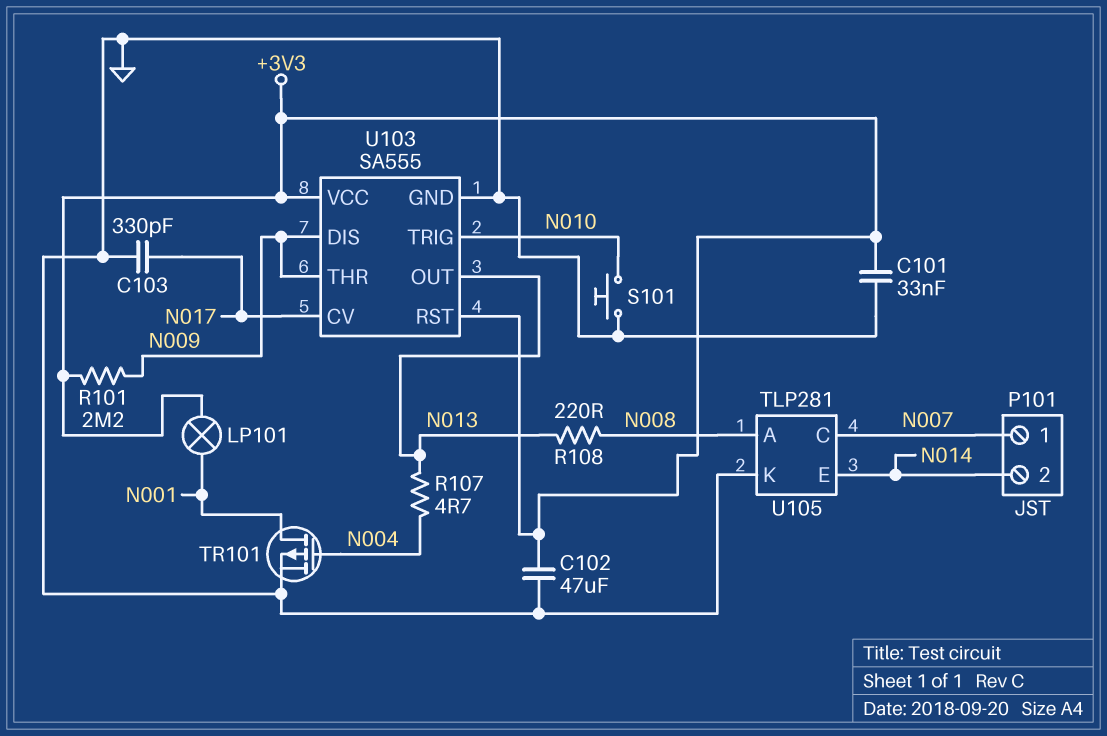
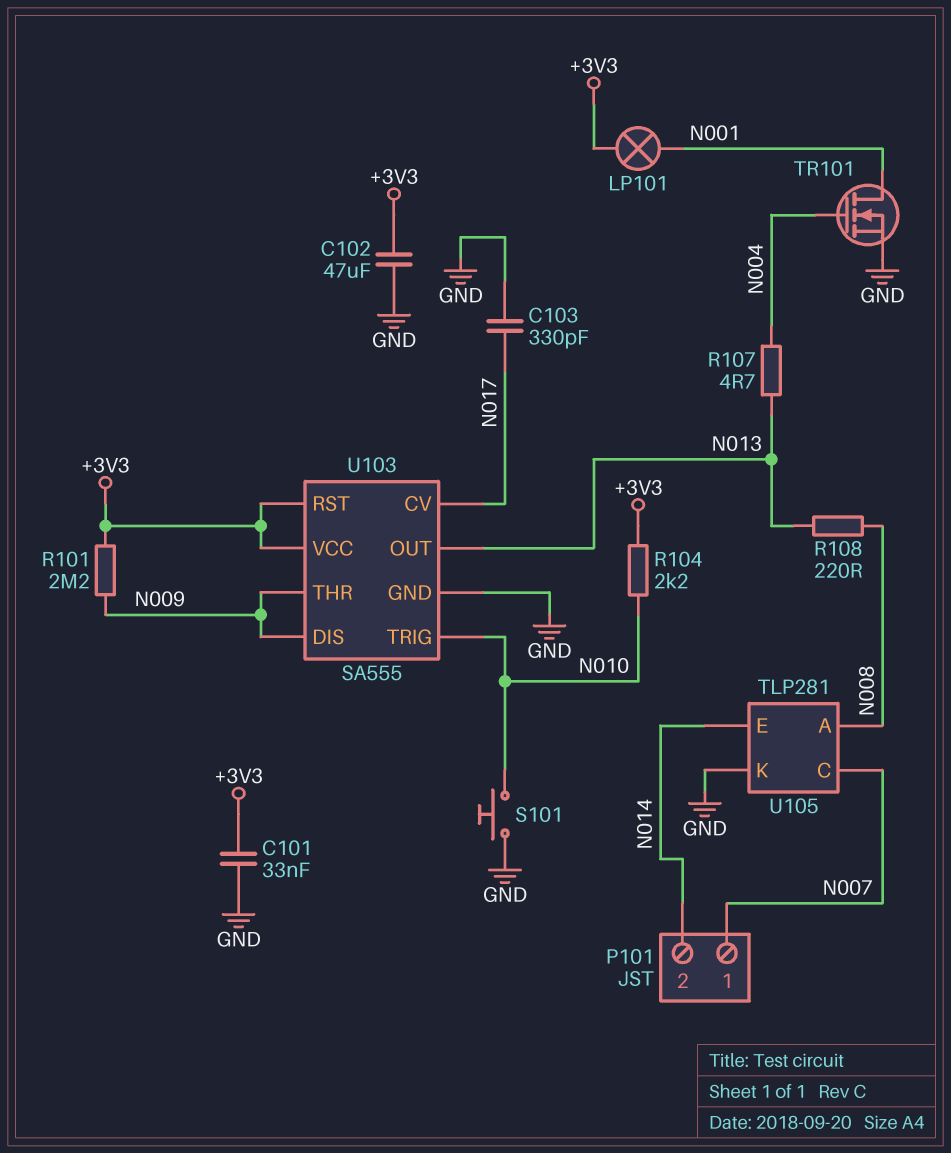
R104: none -> 2.2k (+3V3, N010)
TR101: PMOS (G N004, D N001, S GND) -> NMOS (G N004, D N001, S GND)

